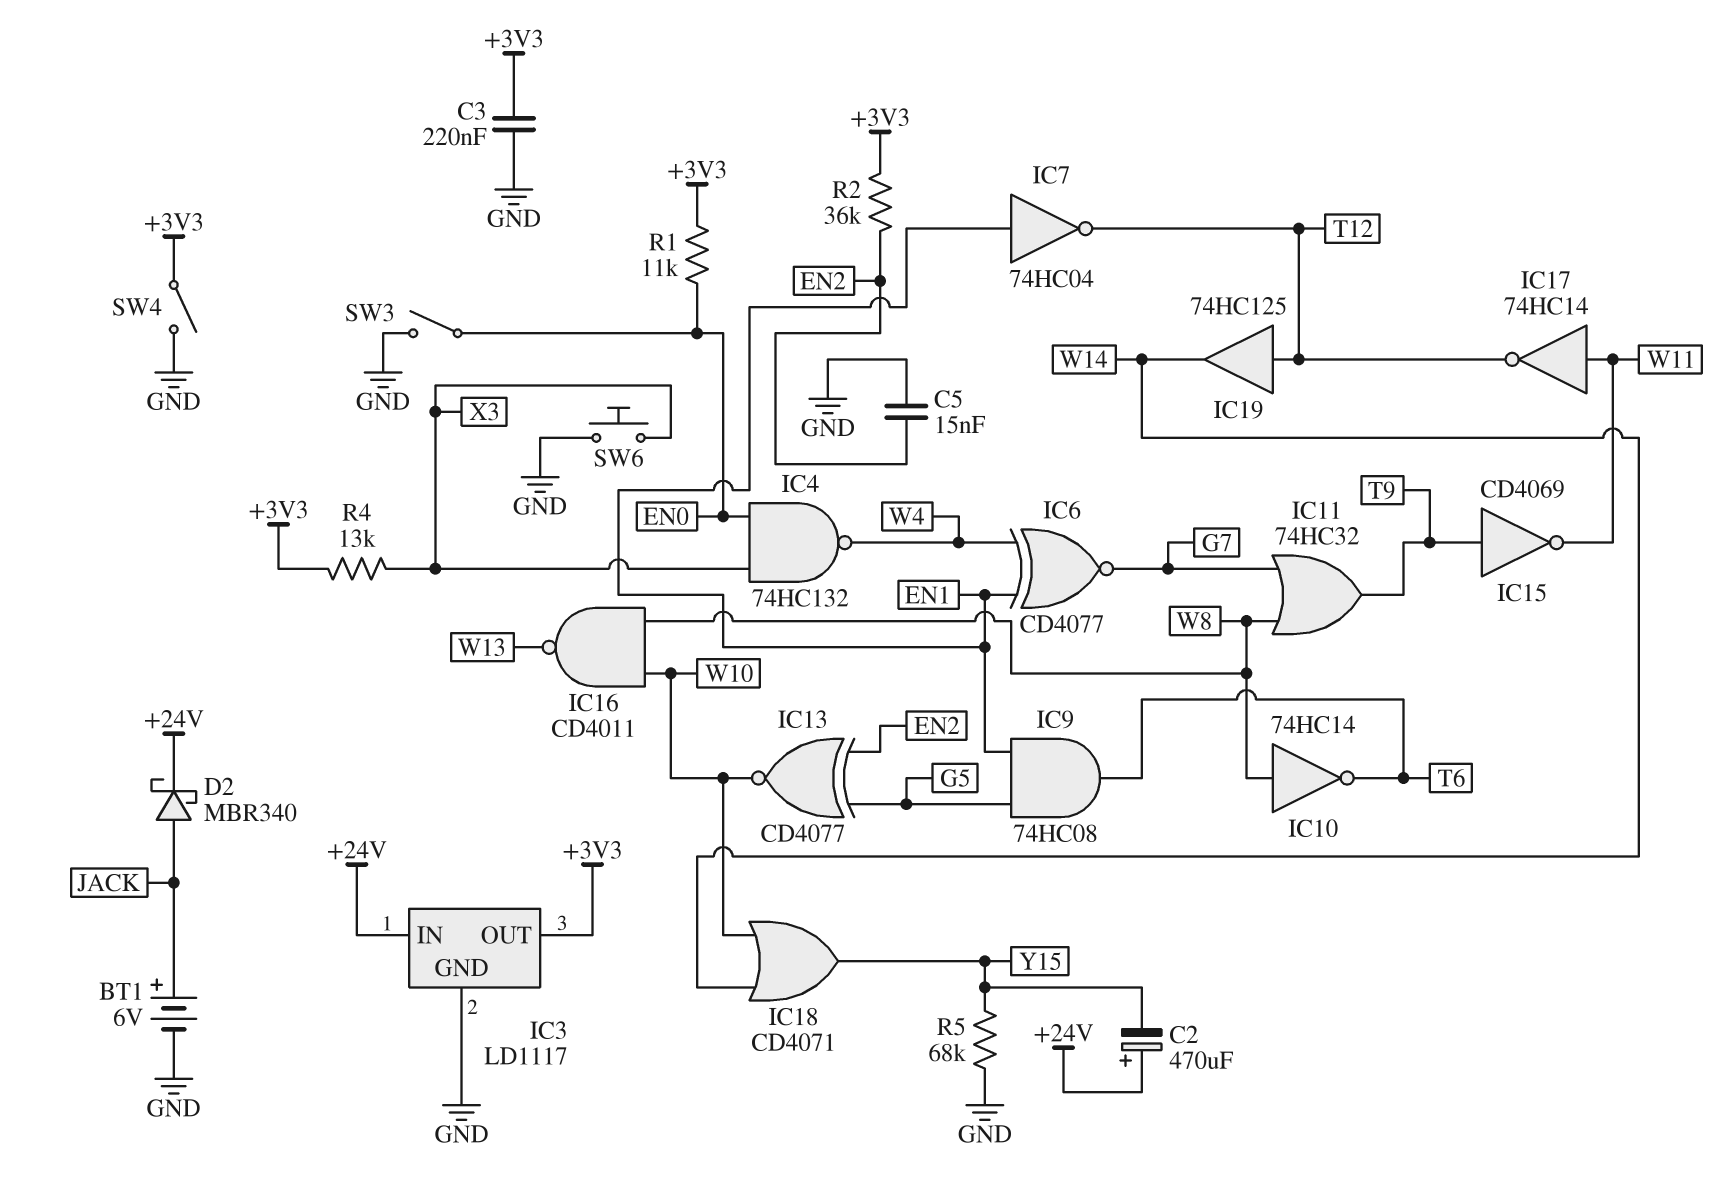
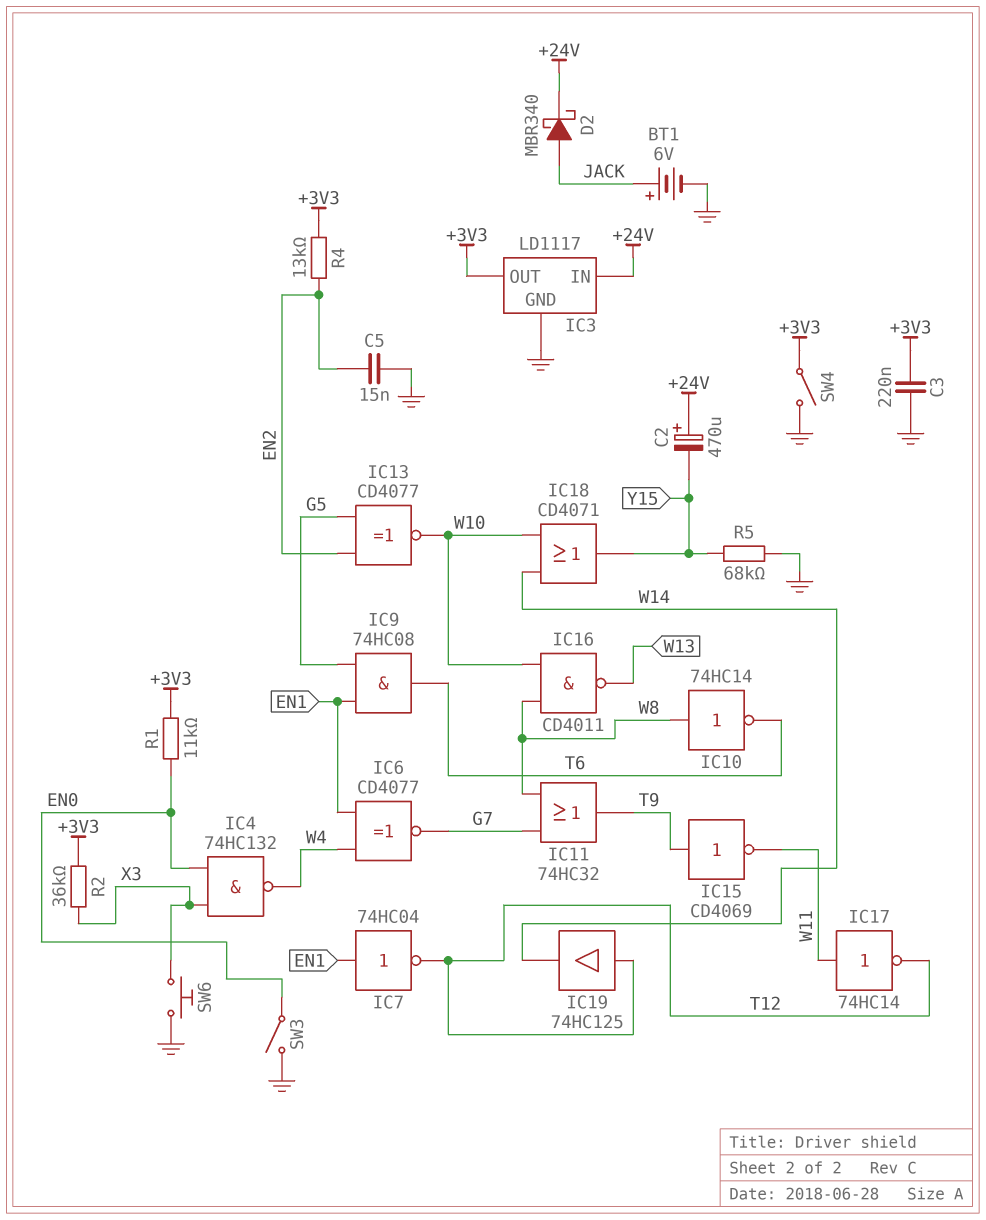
R2: 36k (+3V3, EN2) -> 36k (+3V3, X3)
R4: 13k (+3V3, X3) -> 13k (+3V3, EN2)

